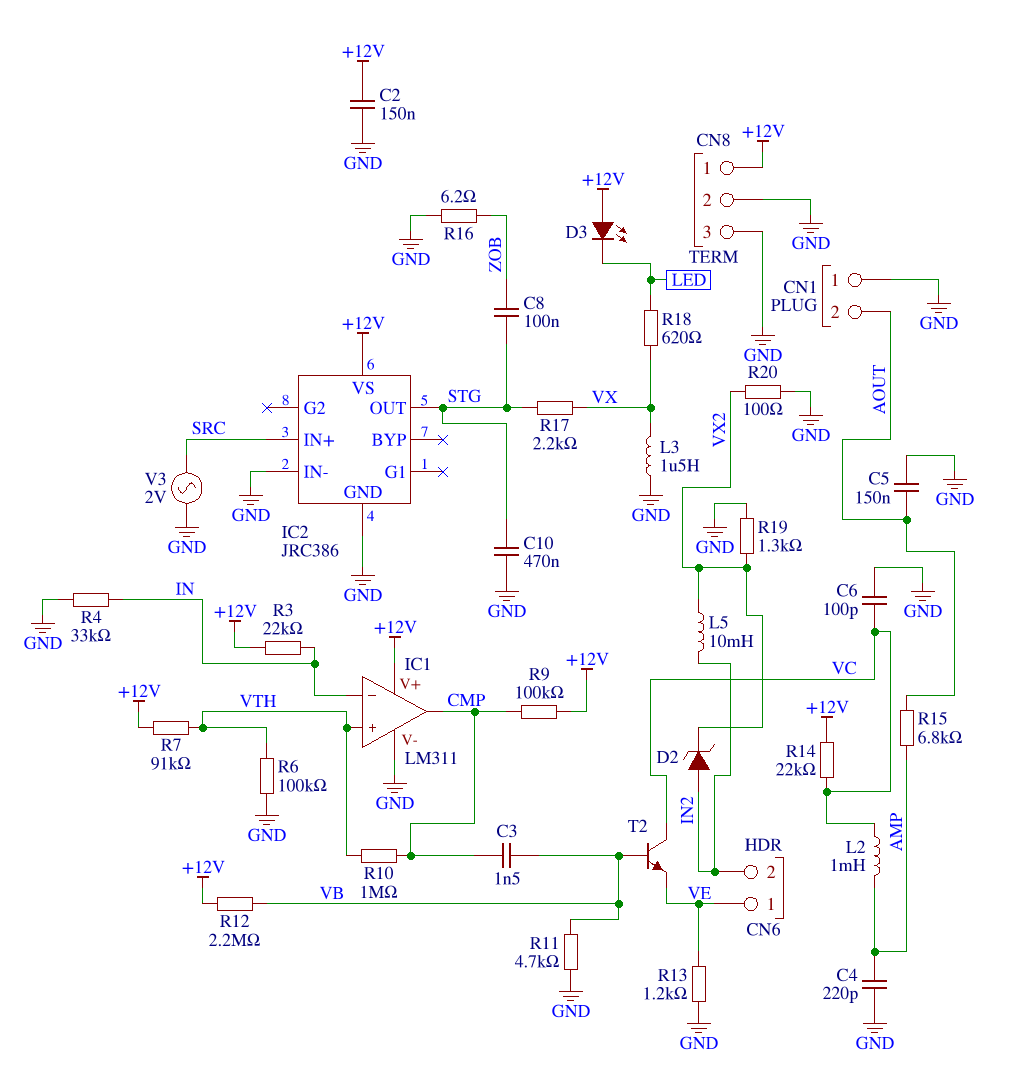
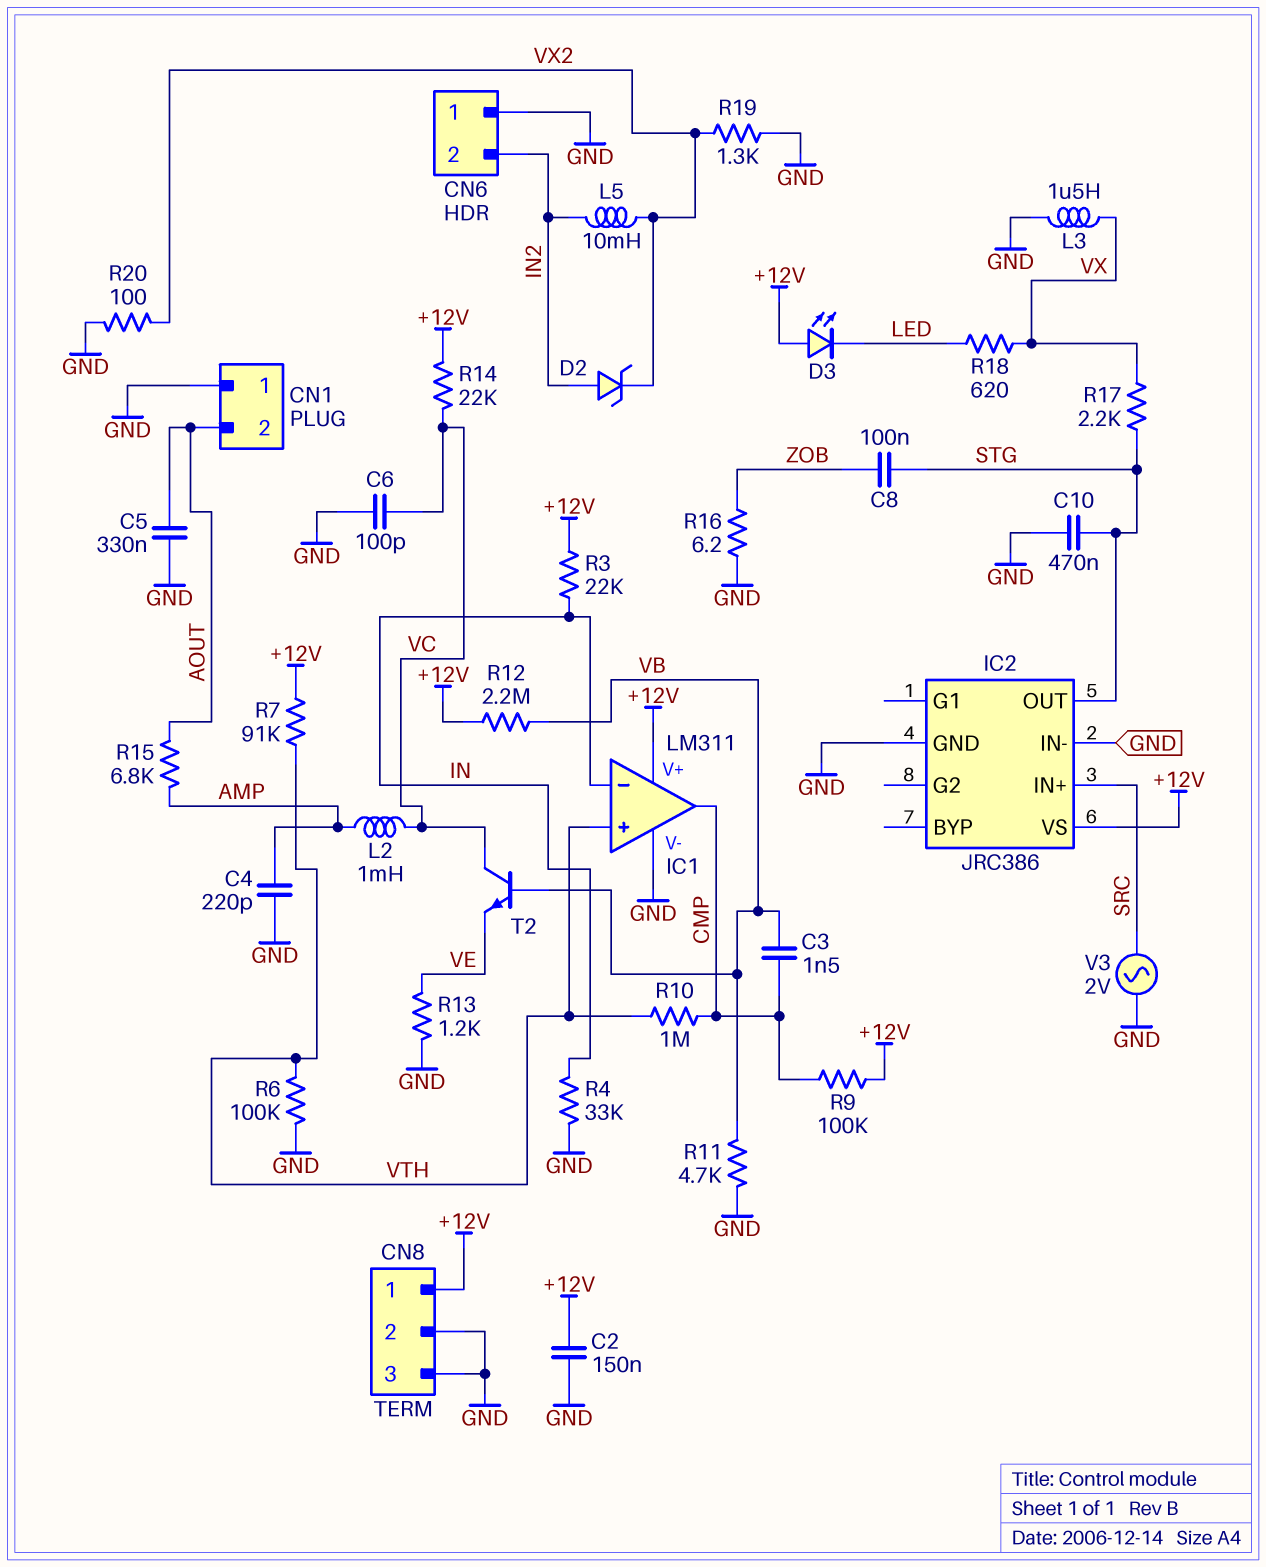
C5: 150nF (AOUT, GND) -> 330nF (AOUT, GND)
CN6 pin 1: VE -> GND

